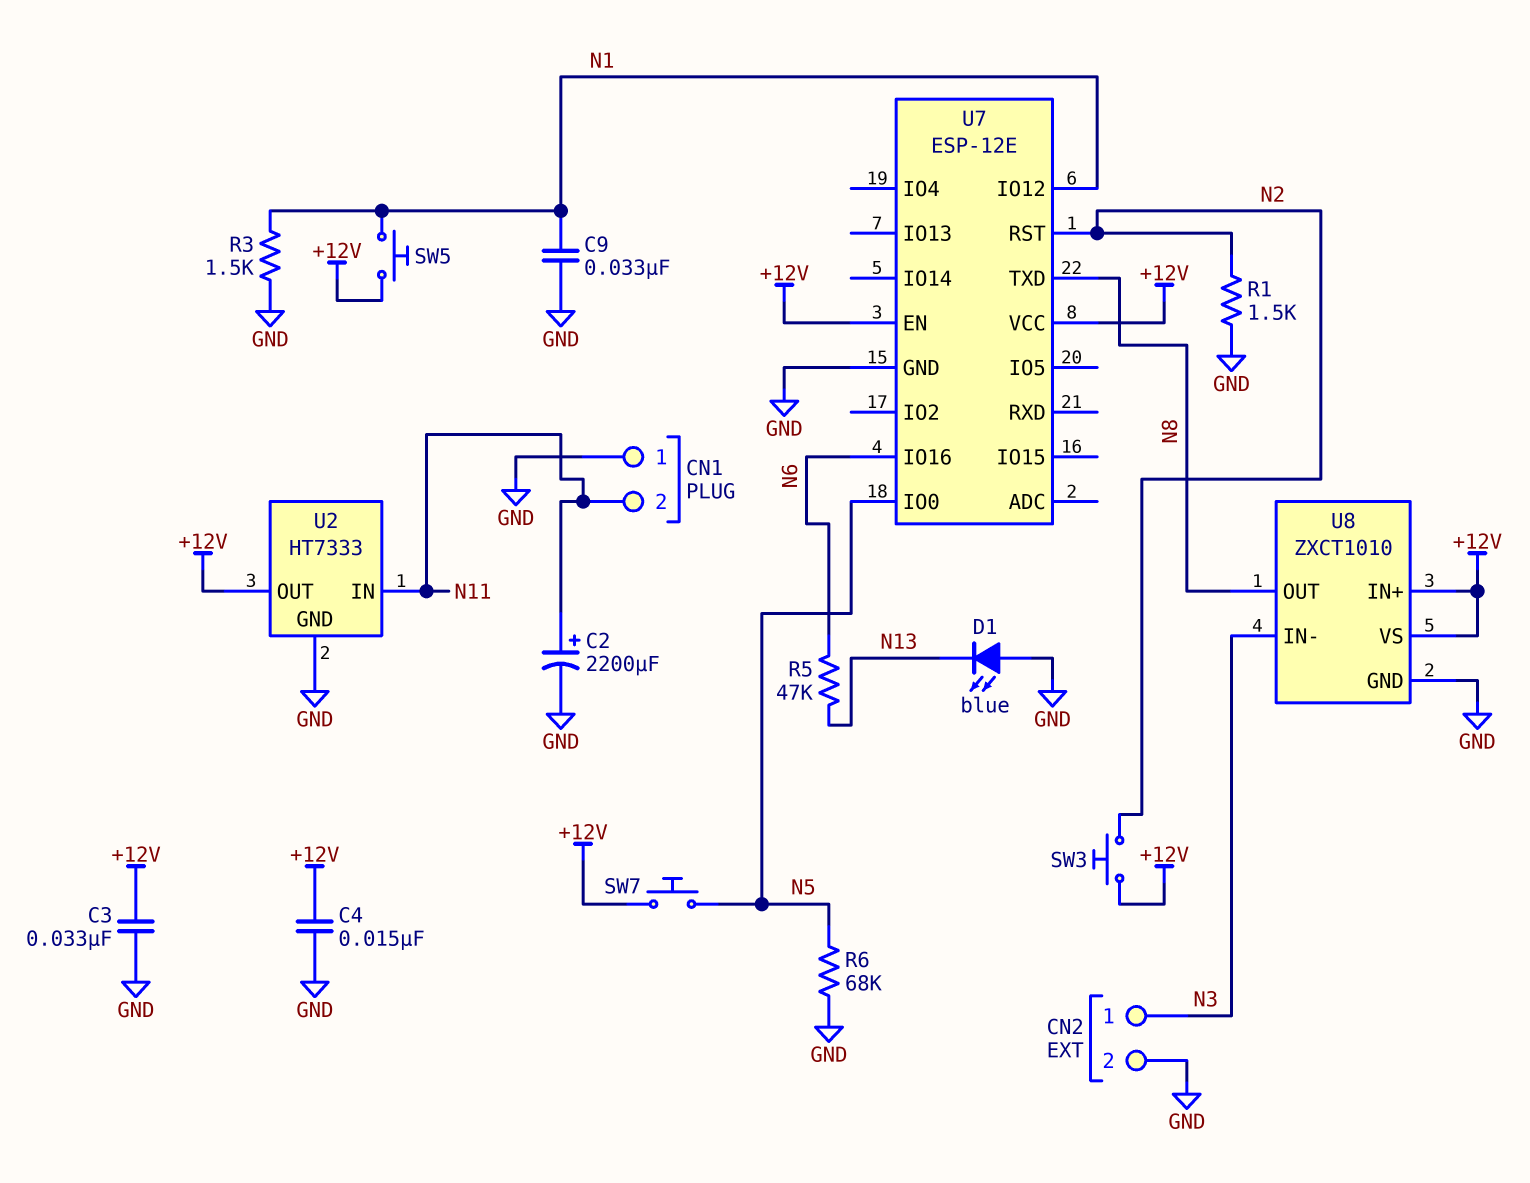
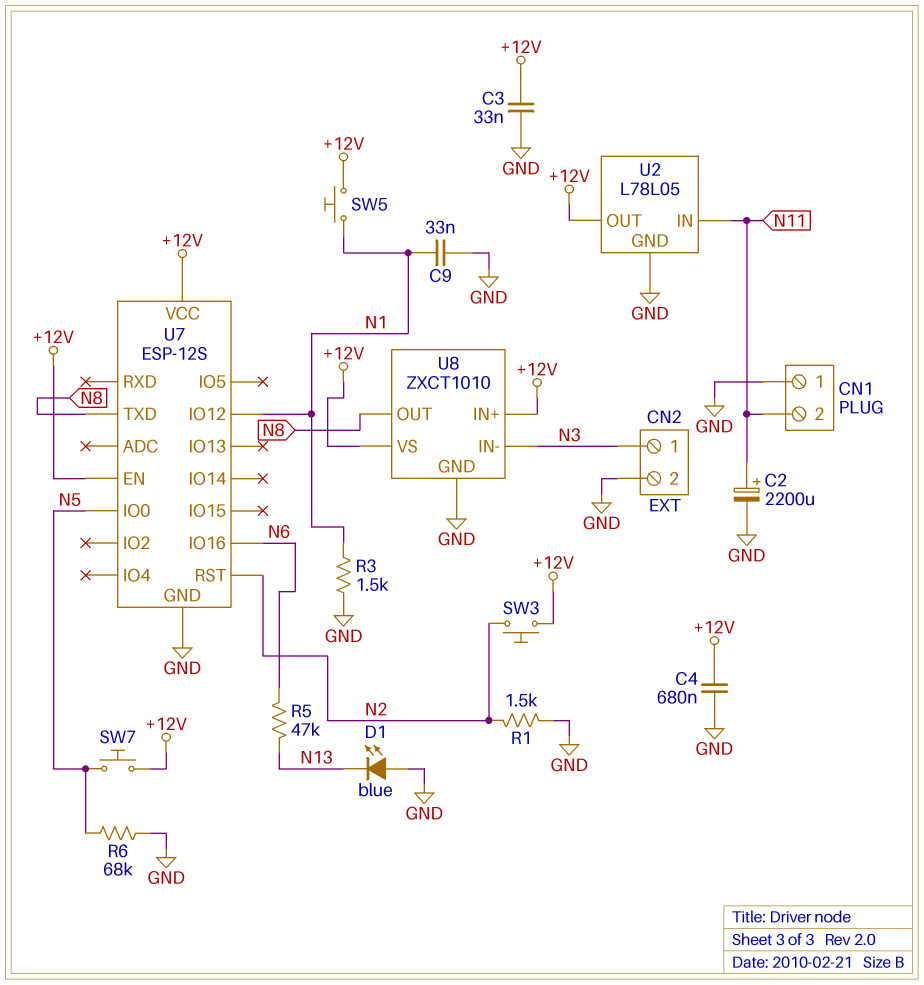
C4: 15nF (+12V, GND) -> 680nF (+12V, GND)
U2: HT7333 -> L78L05
U7: ESP-12E -> ESP-12S

